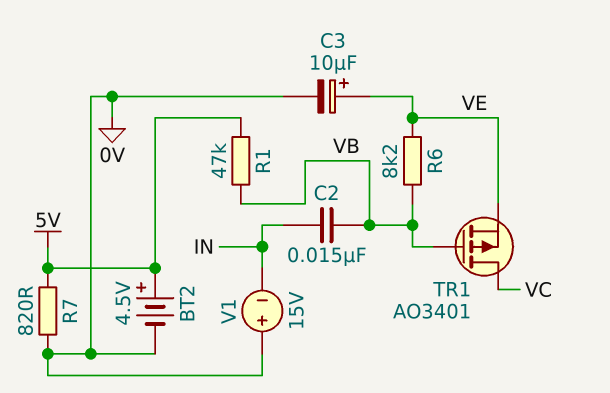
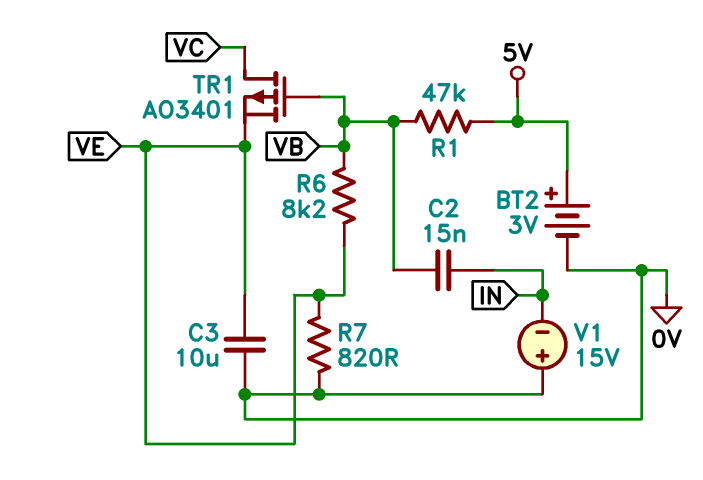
BT2: 4.5V (plus 5V, minus 0V) -> 3V (plus 5V, minus 0V)
C3: 10uF (plus VE, minus 0V) -> 10uF (0V, VE)
R7: 820 (0V, 5V) -> 820 (0V, VE)

